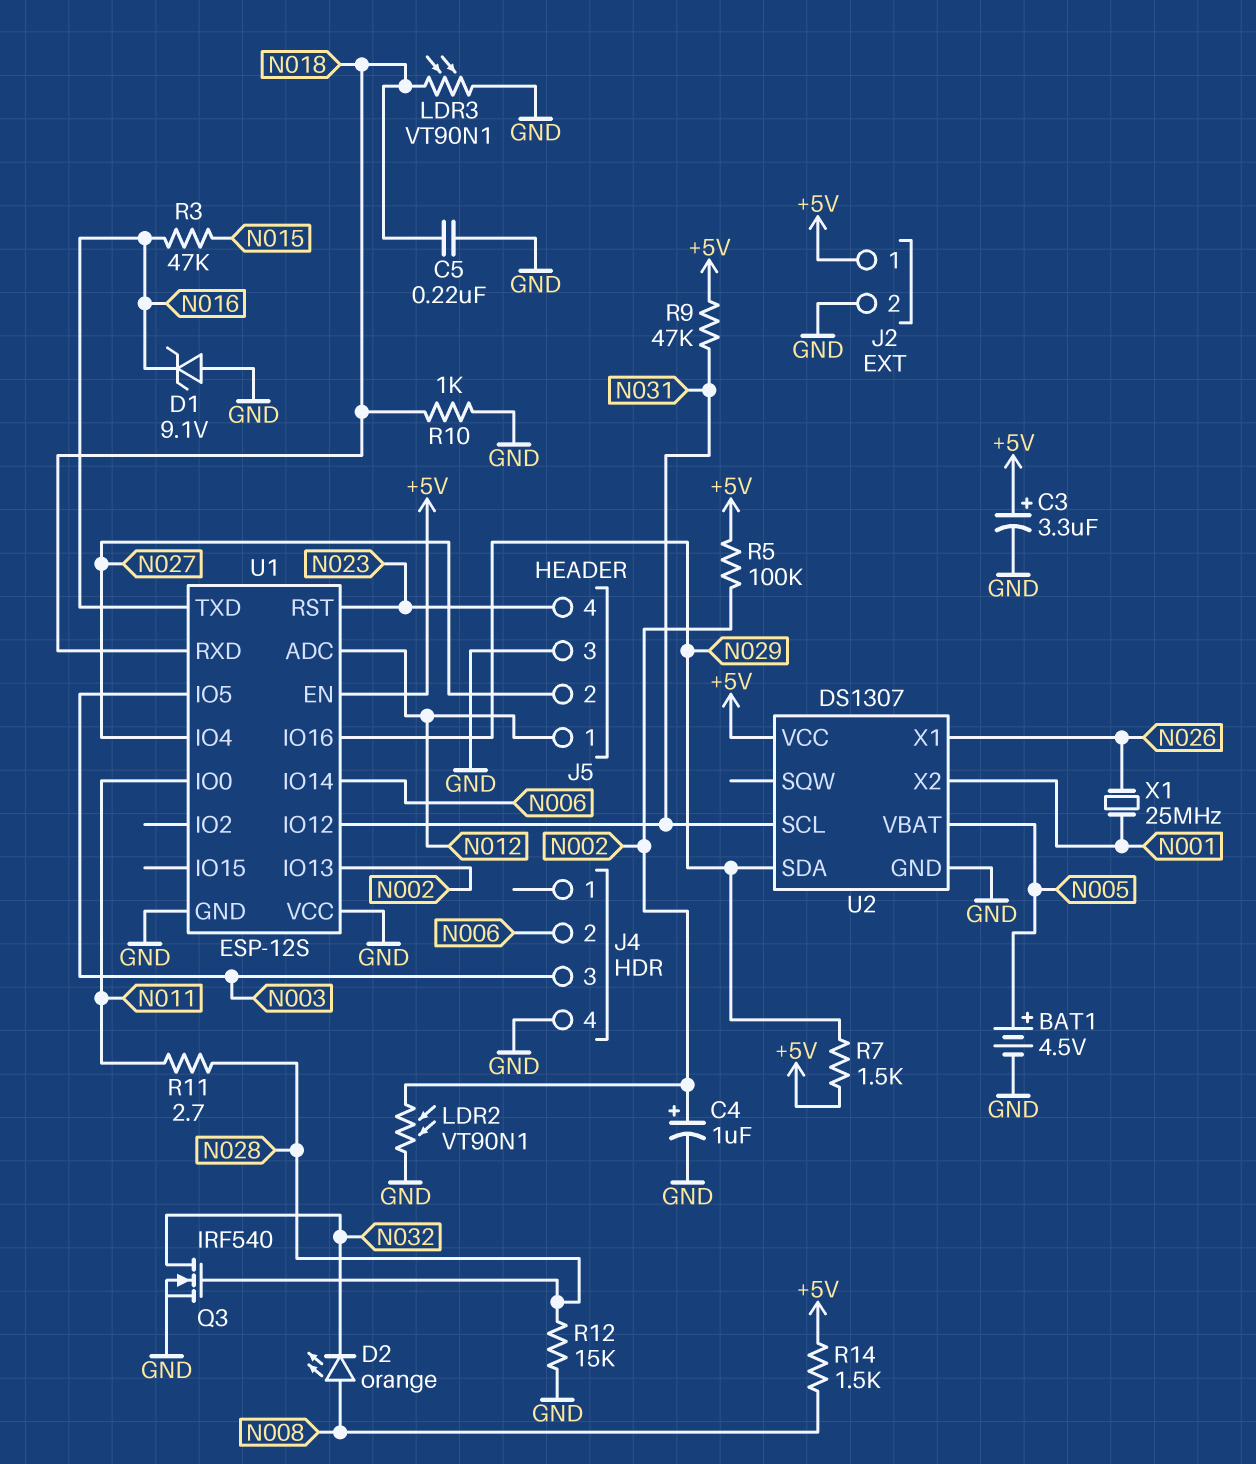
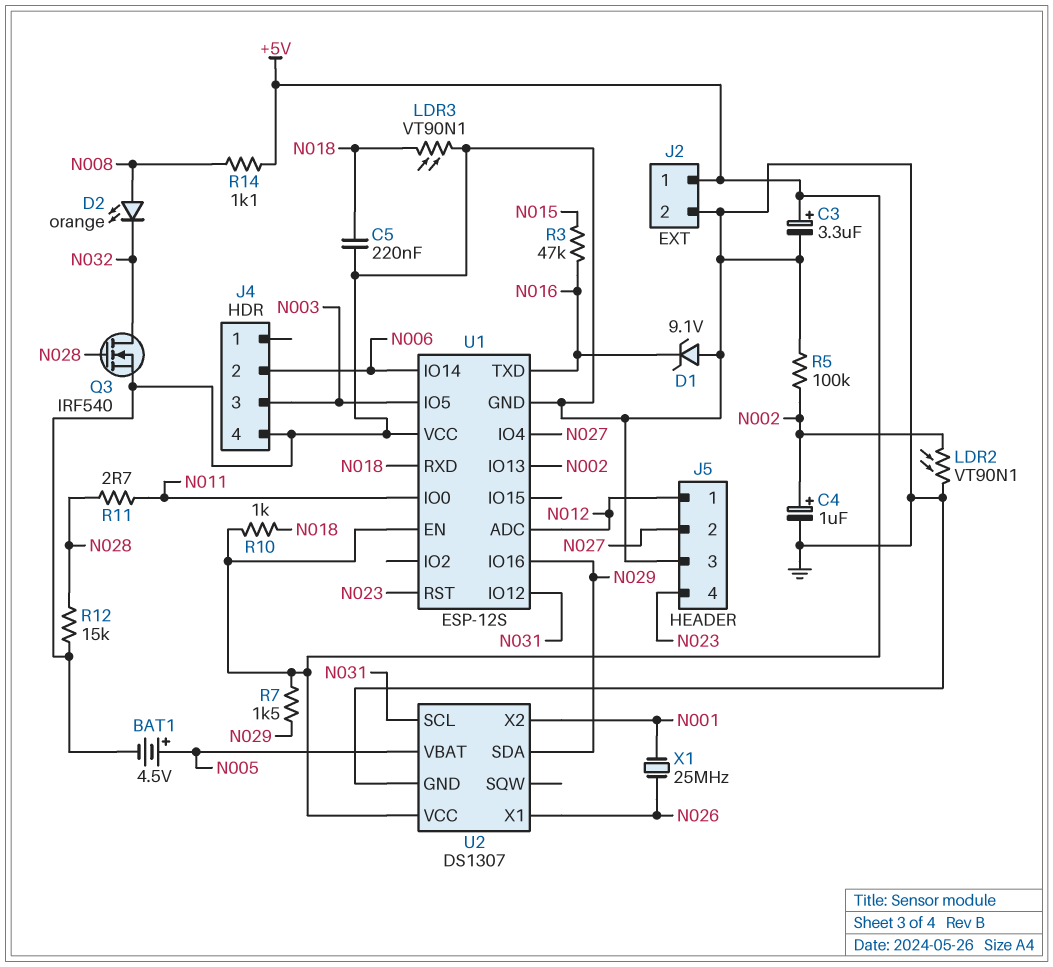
R5: 100k (+5V, N002) -> 100k (GND, N002)
R9: 47k (+5V, N031) -> none
R10: 1k (GND, N018) -> 1k (+5V, N018)
R14: 1.5k (+5V, N008) -> 1.1k (+5V, N008)

